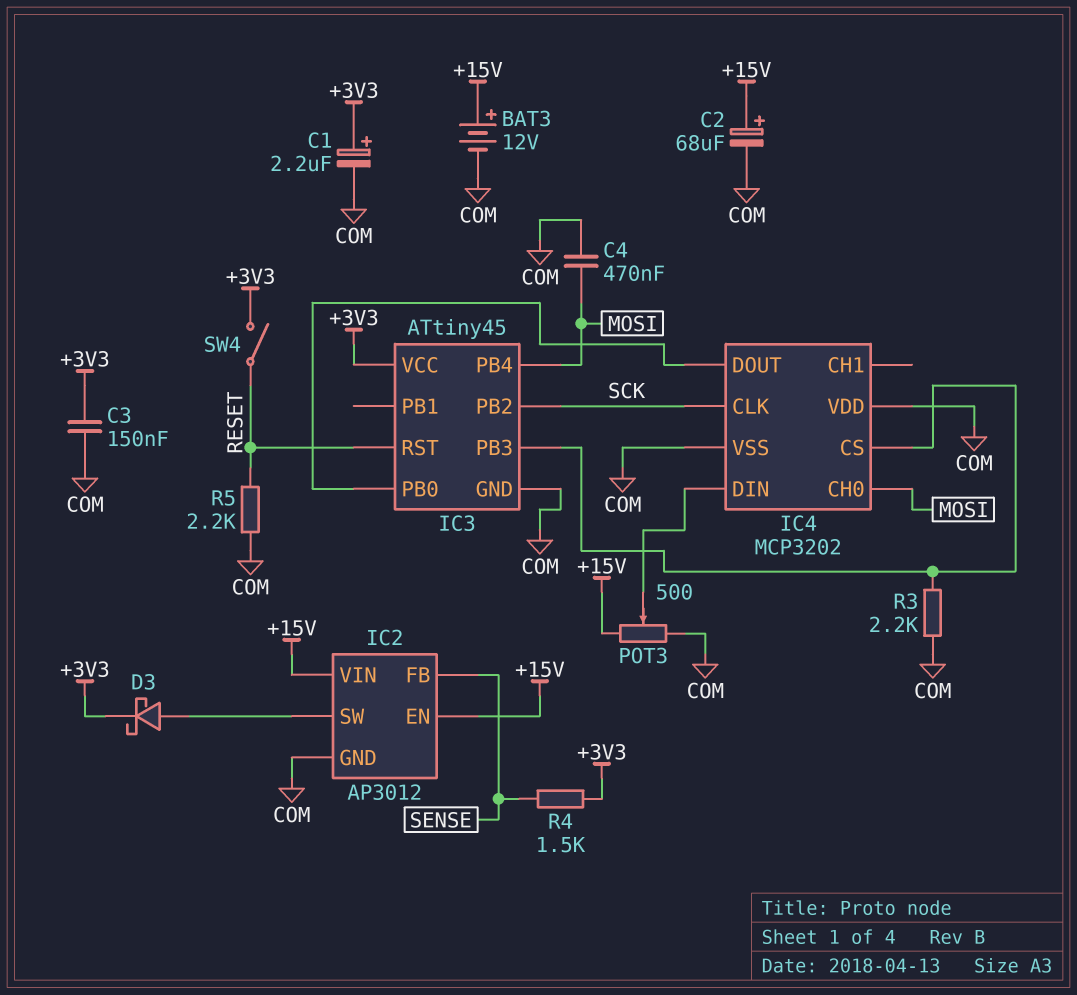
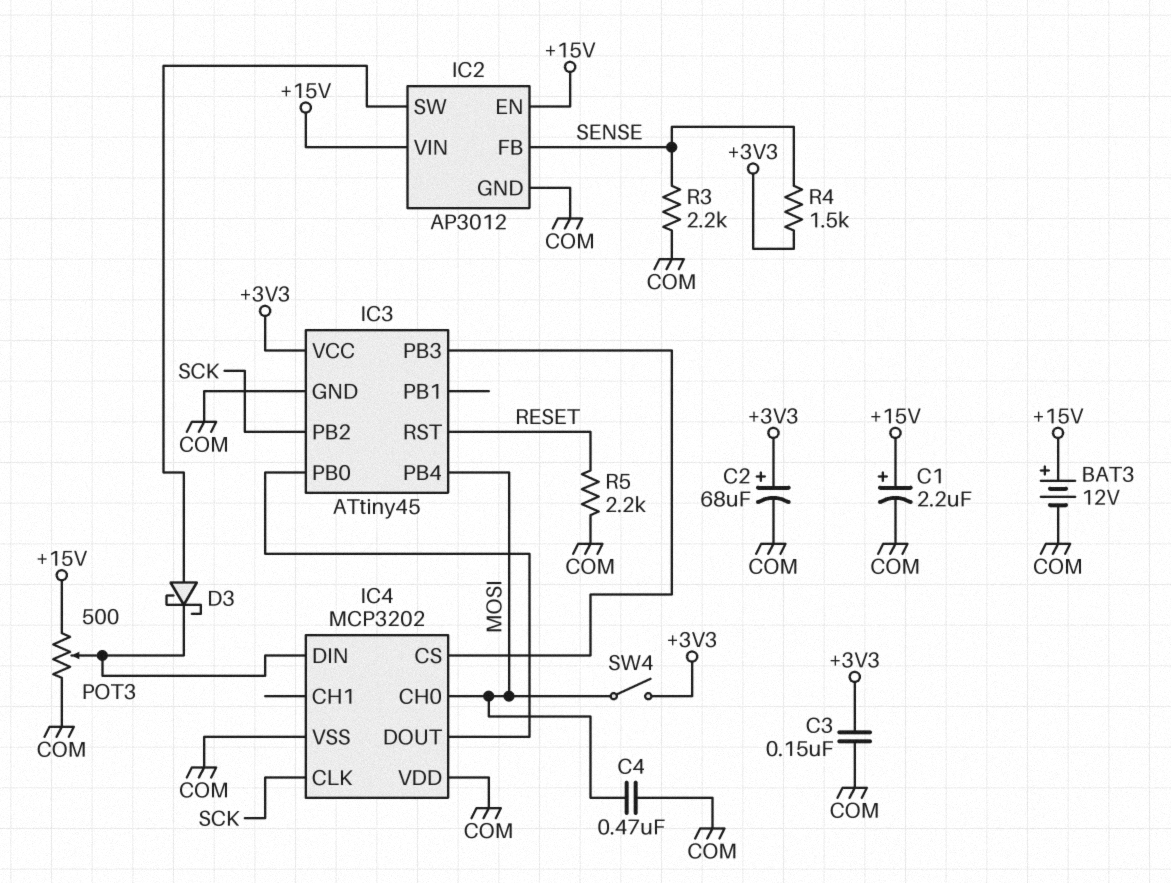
C1: 2.2uF (plus +3V3, minus COM) -> 2.2uF (plus +15V, minus COM)
C2: 68uF (plus +15V, minus COM) -> 68uF (plus +3V3, minus COM)
D3: schottky (A IC2/SW, K +3V3) -> schottky (A IC2/SW, K IC4/DIN)
R3: 2.2k (COM, IC3/PB3) -> 2.2k (COM, SENSE)
SW4: switch (+3V3, RESET) -> switch (+3V3, MOSI)

